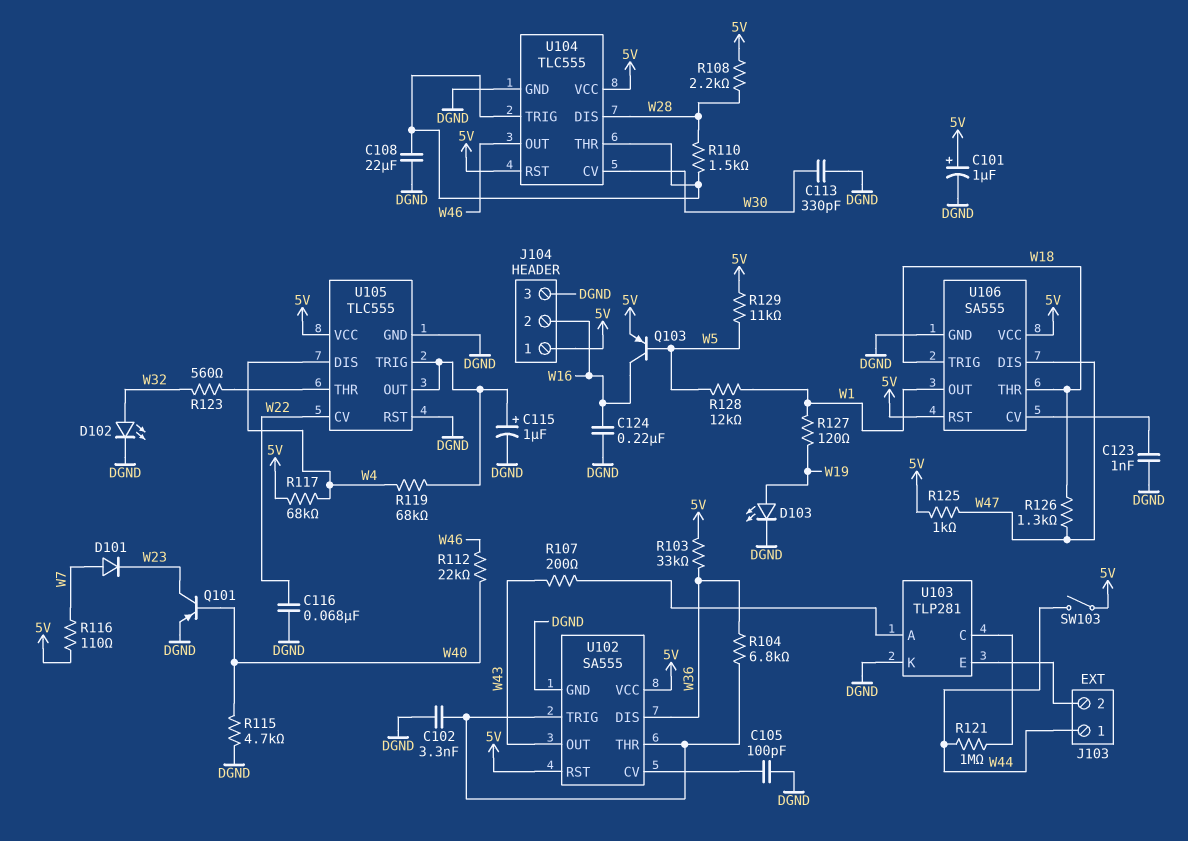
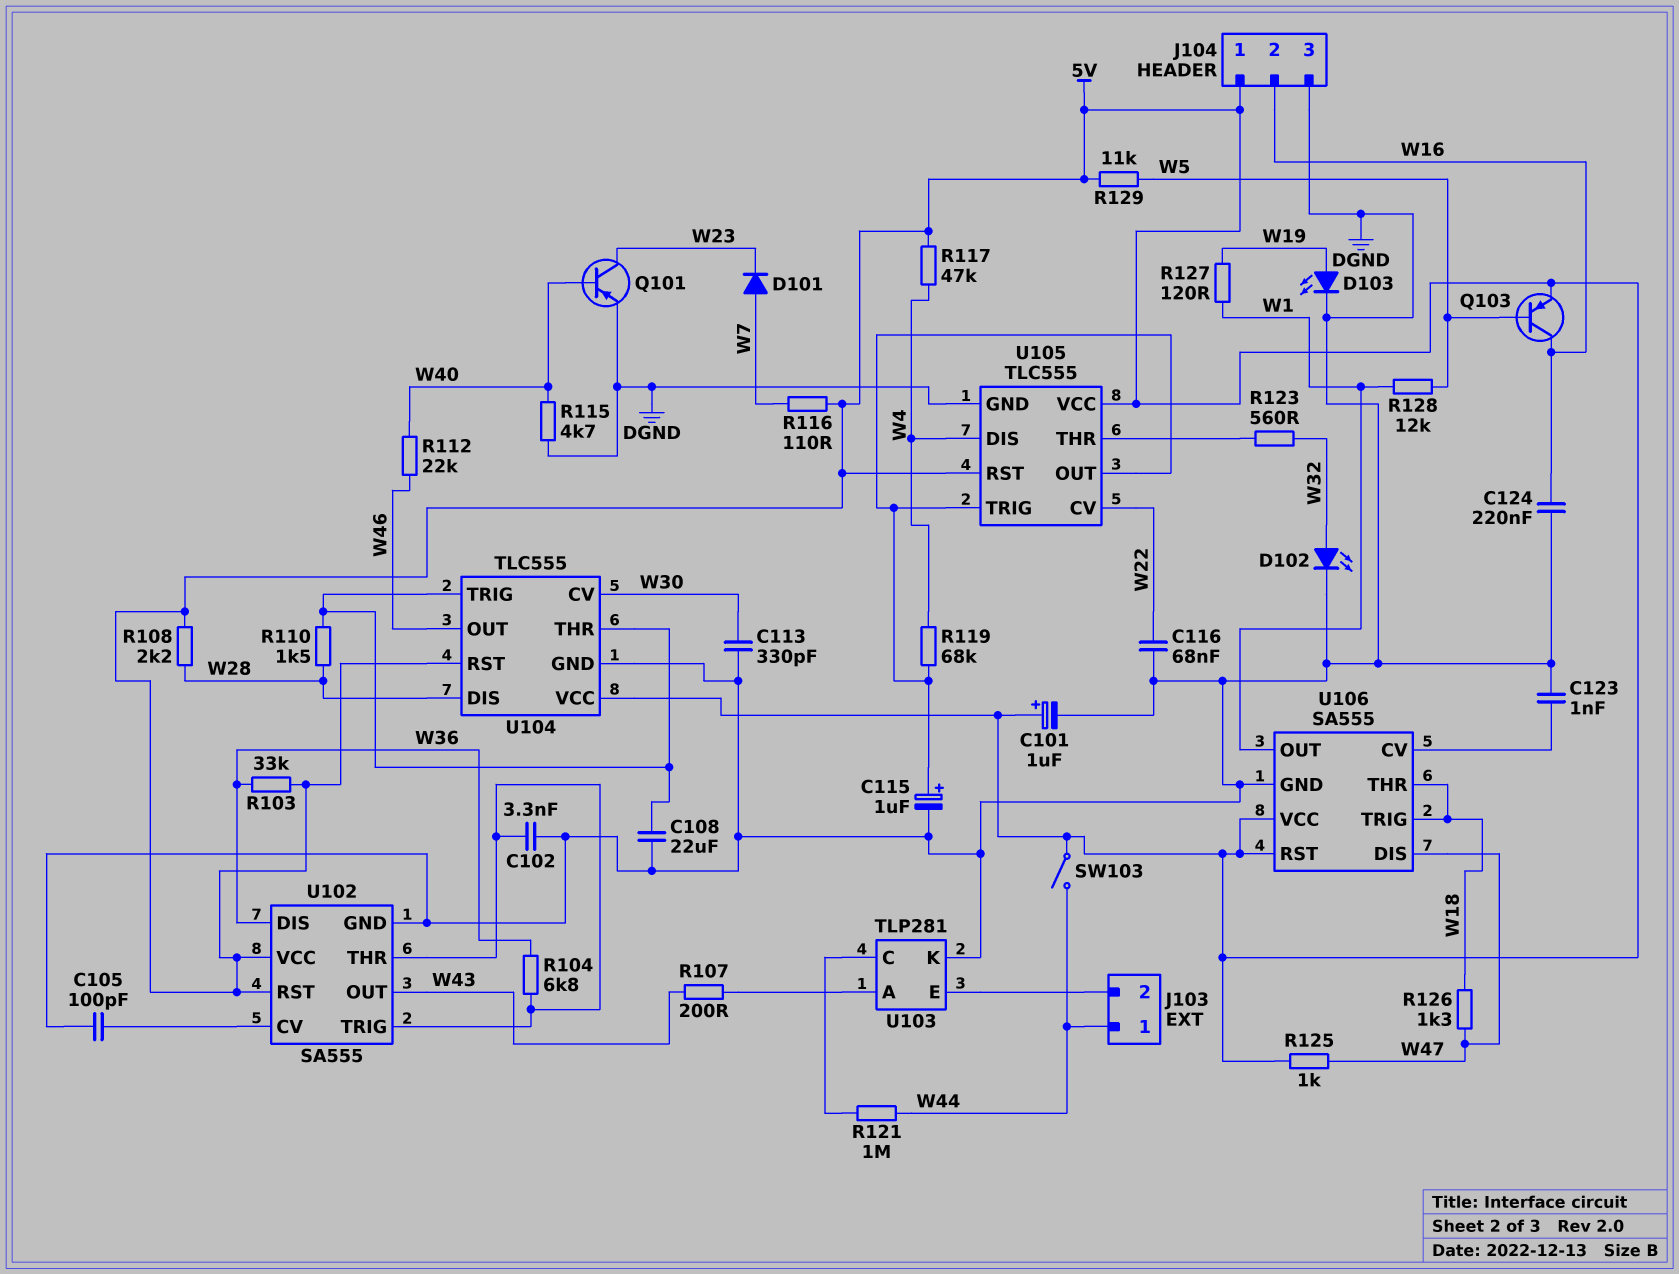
R117: 68k (5V, W4) -> 47k (5V, W4)
U105 pin RST: DGND -> 5V

